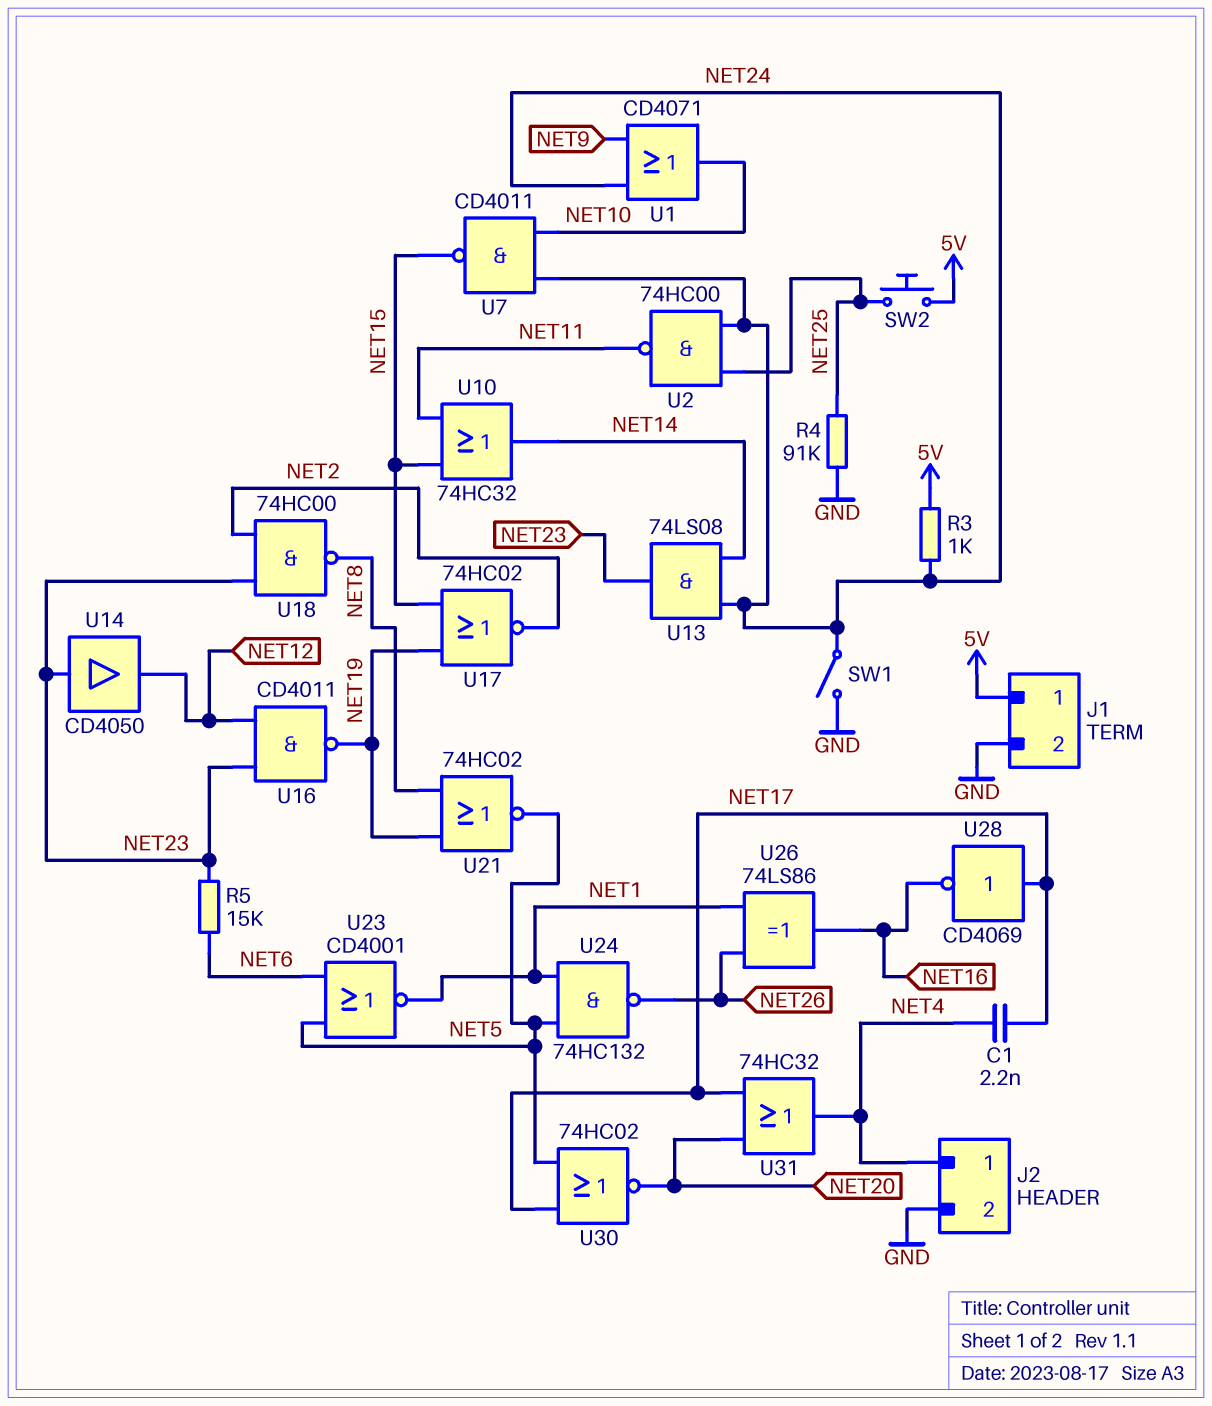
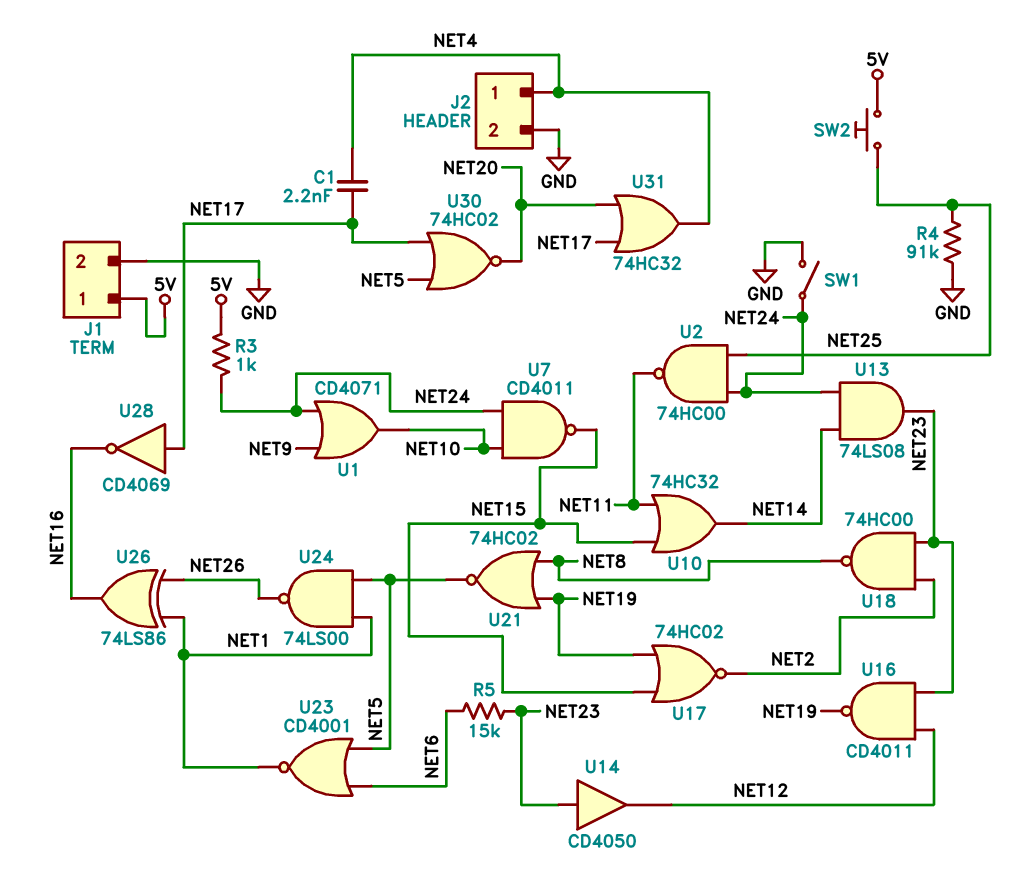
U24: NAND 74HC132 (in NET1, in NET5, out NET26) -> NAND 74LS00 (in NET1, in NET5, out NET26)

